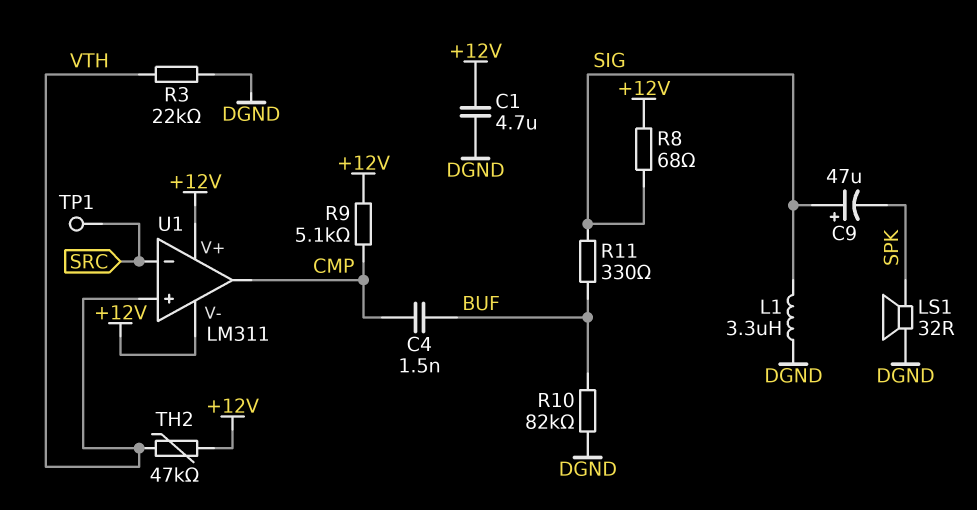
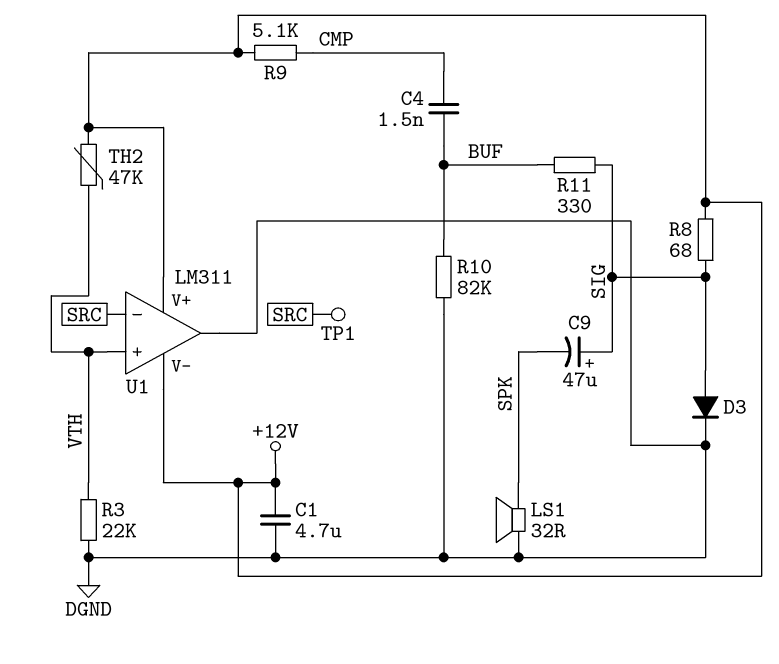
D3: none -> diode (A SIG, K DGND)
L1: 3.3uH (DGND, SIG) -> none
U1 pin out: CMP -> DGND

